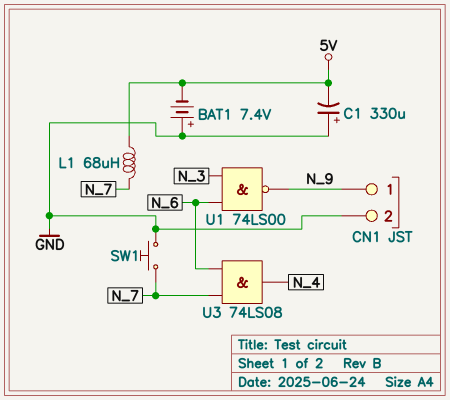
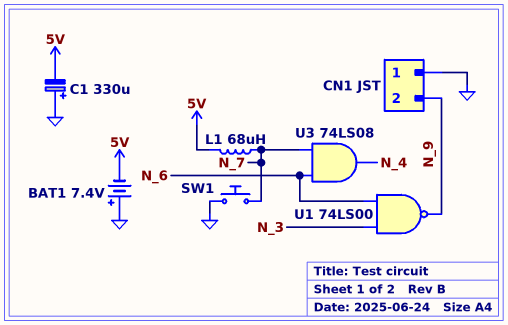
CN1 pin 1: N_9 -> GND
CN1 pin 2: GND -> N_9

